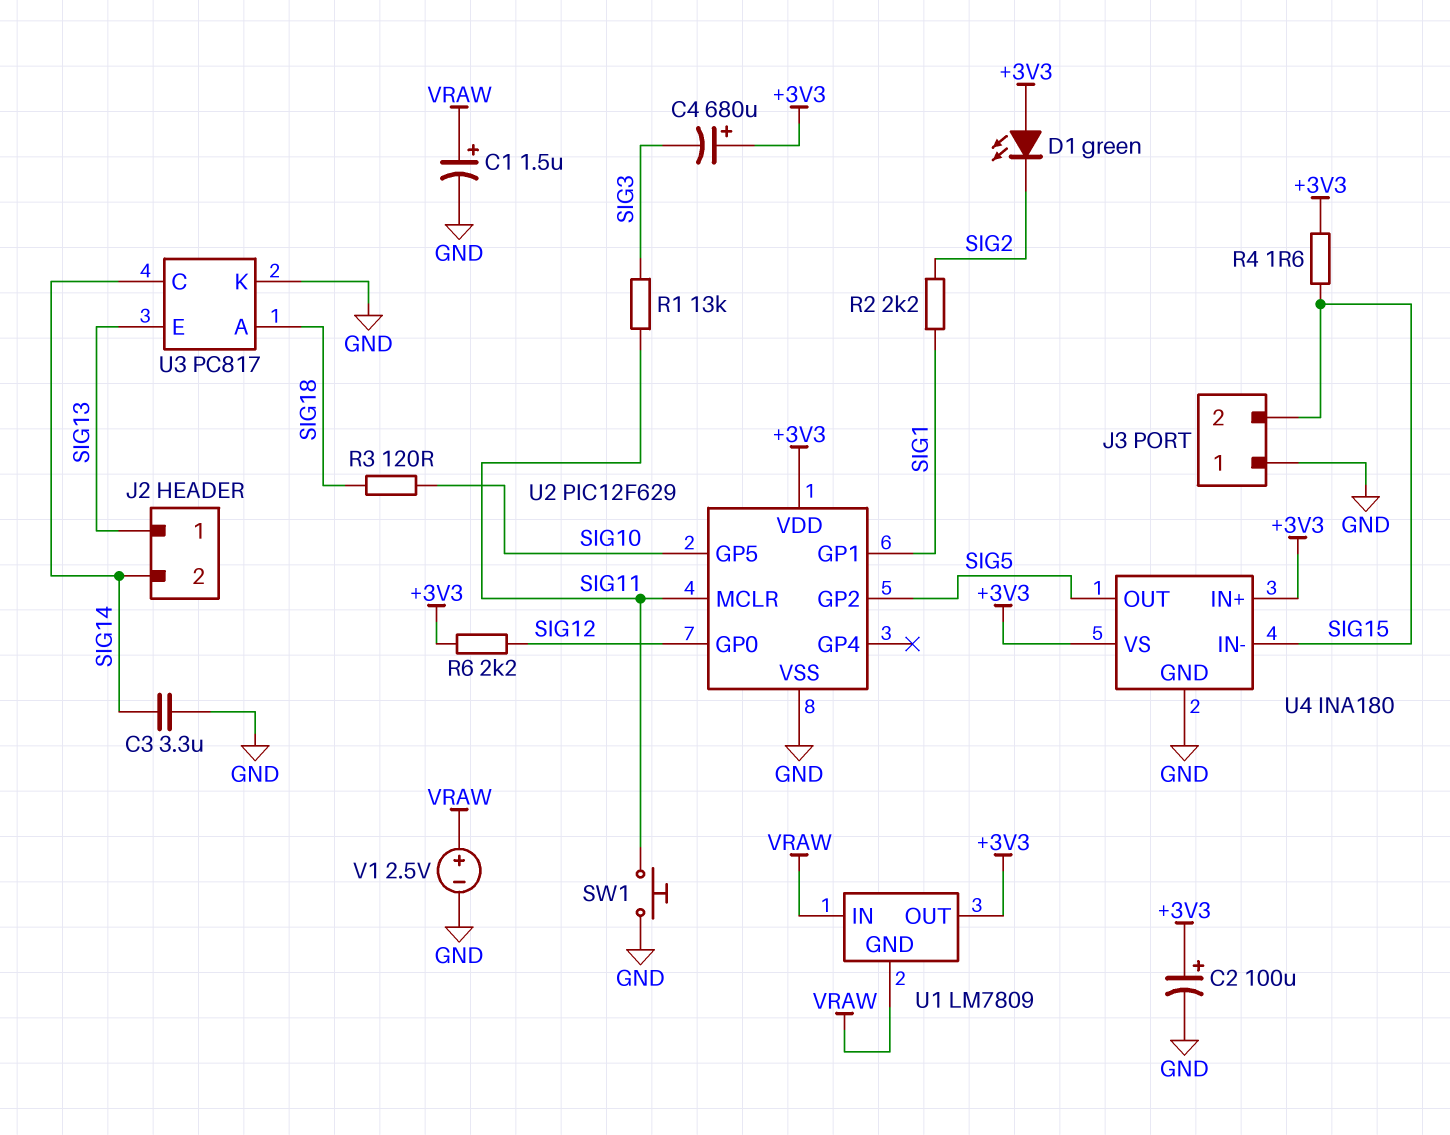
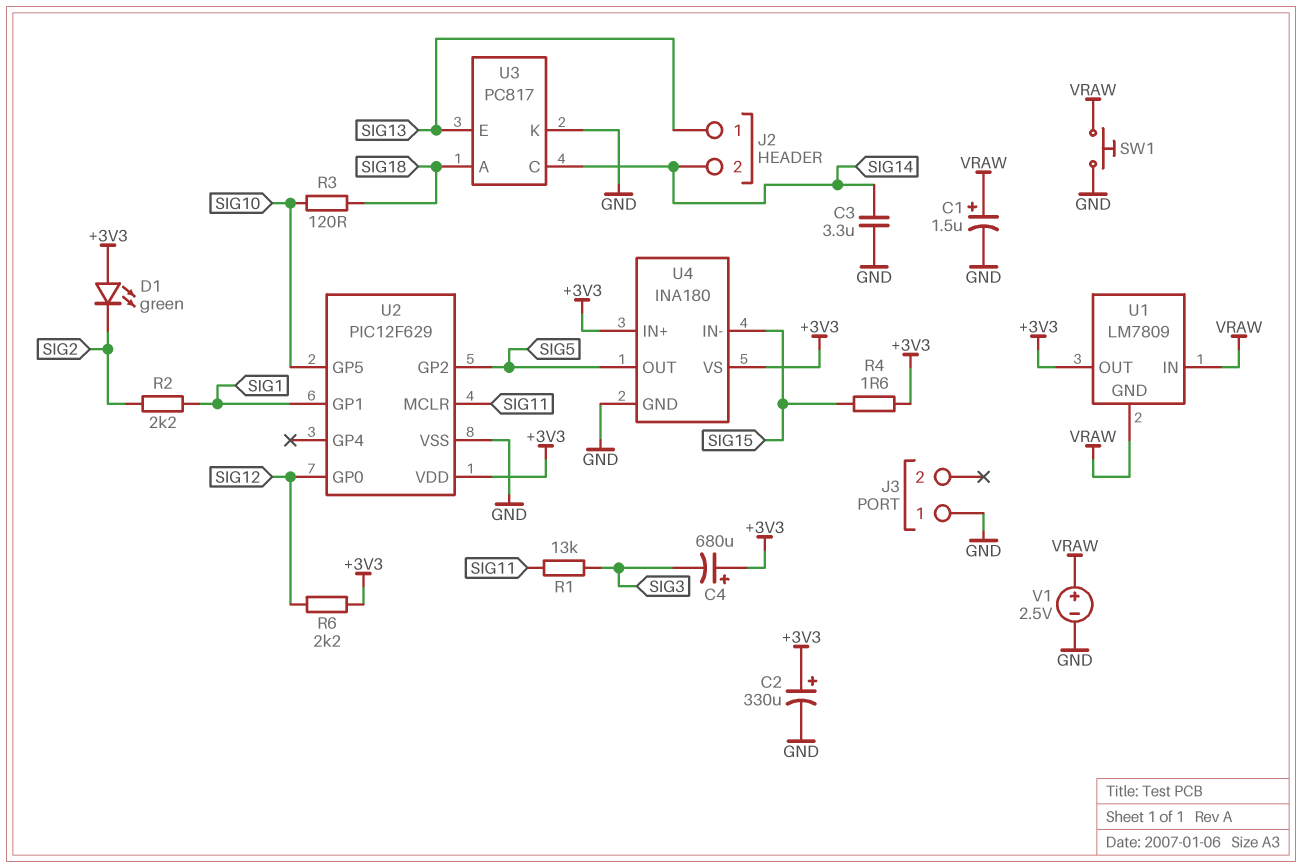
C2: 100uF (plus +3V3, minus GND) -> 330uF (plus +3V3, minus GND)
J3 pin 2: SIG15 -> none
SW1: button (GND, SIG11) -> button (GND, VRAW)

